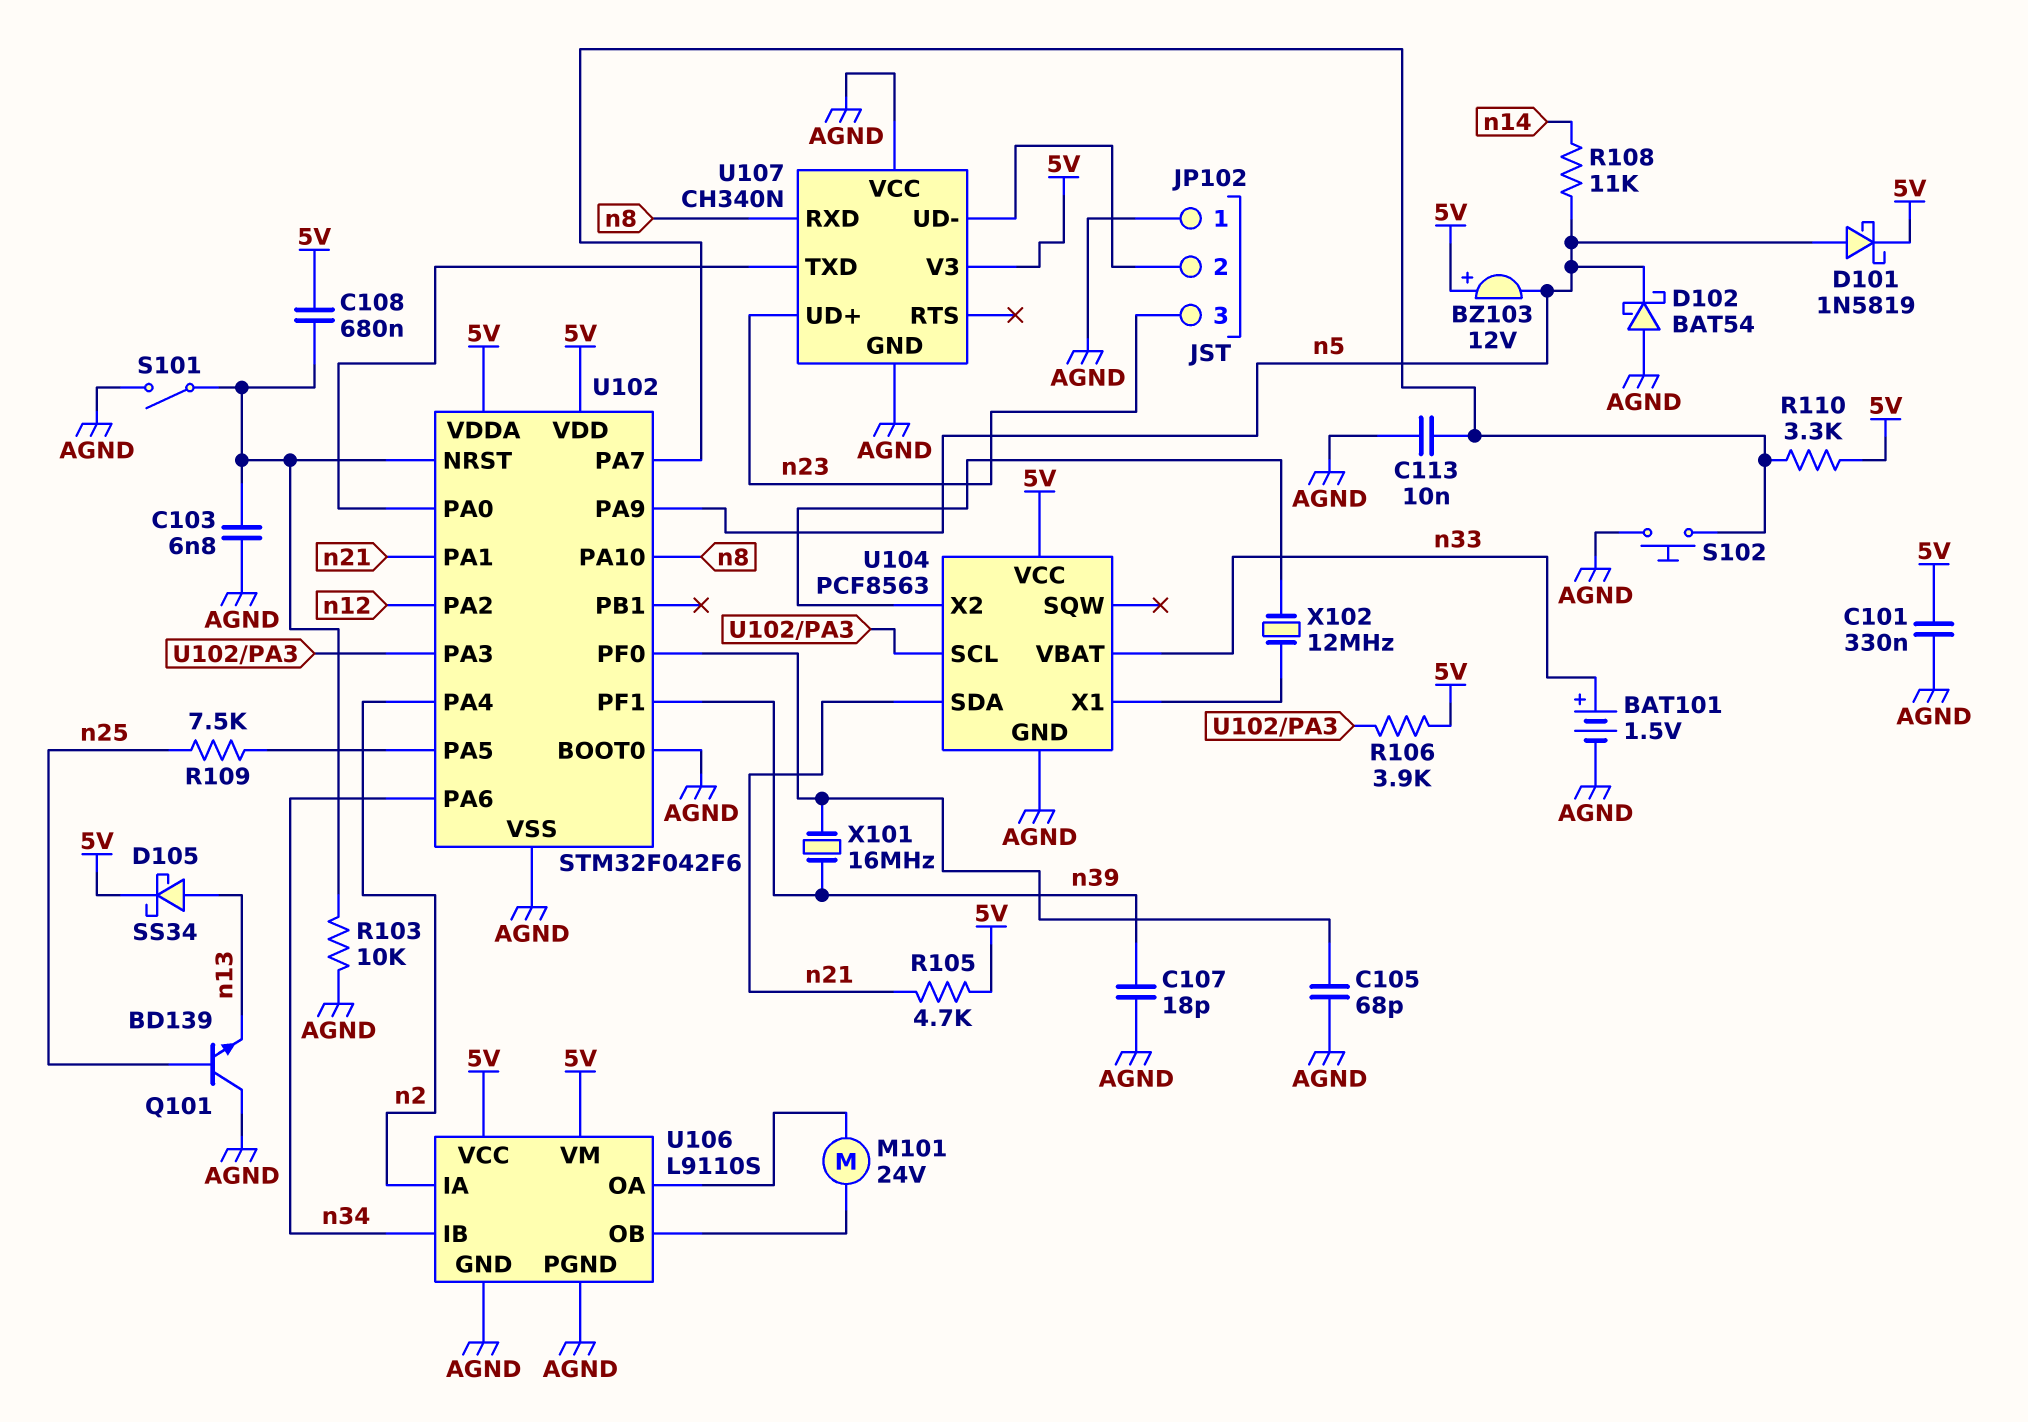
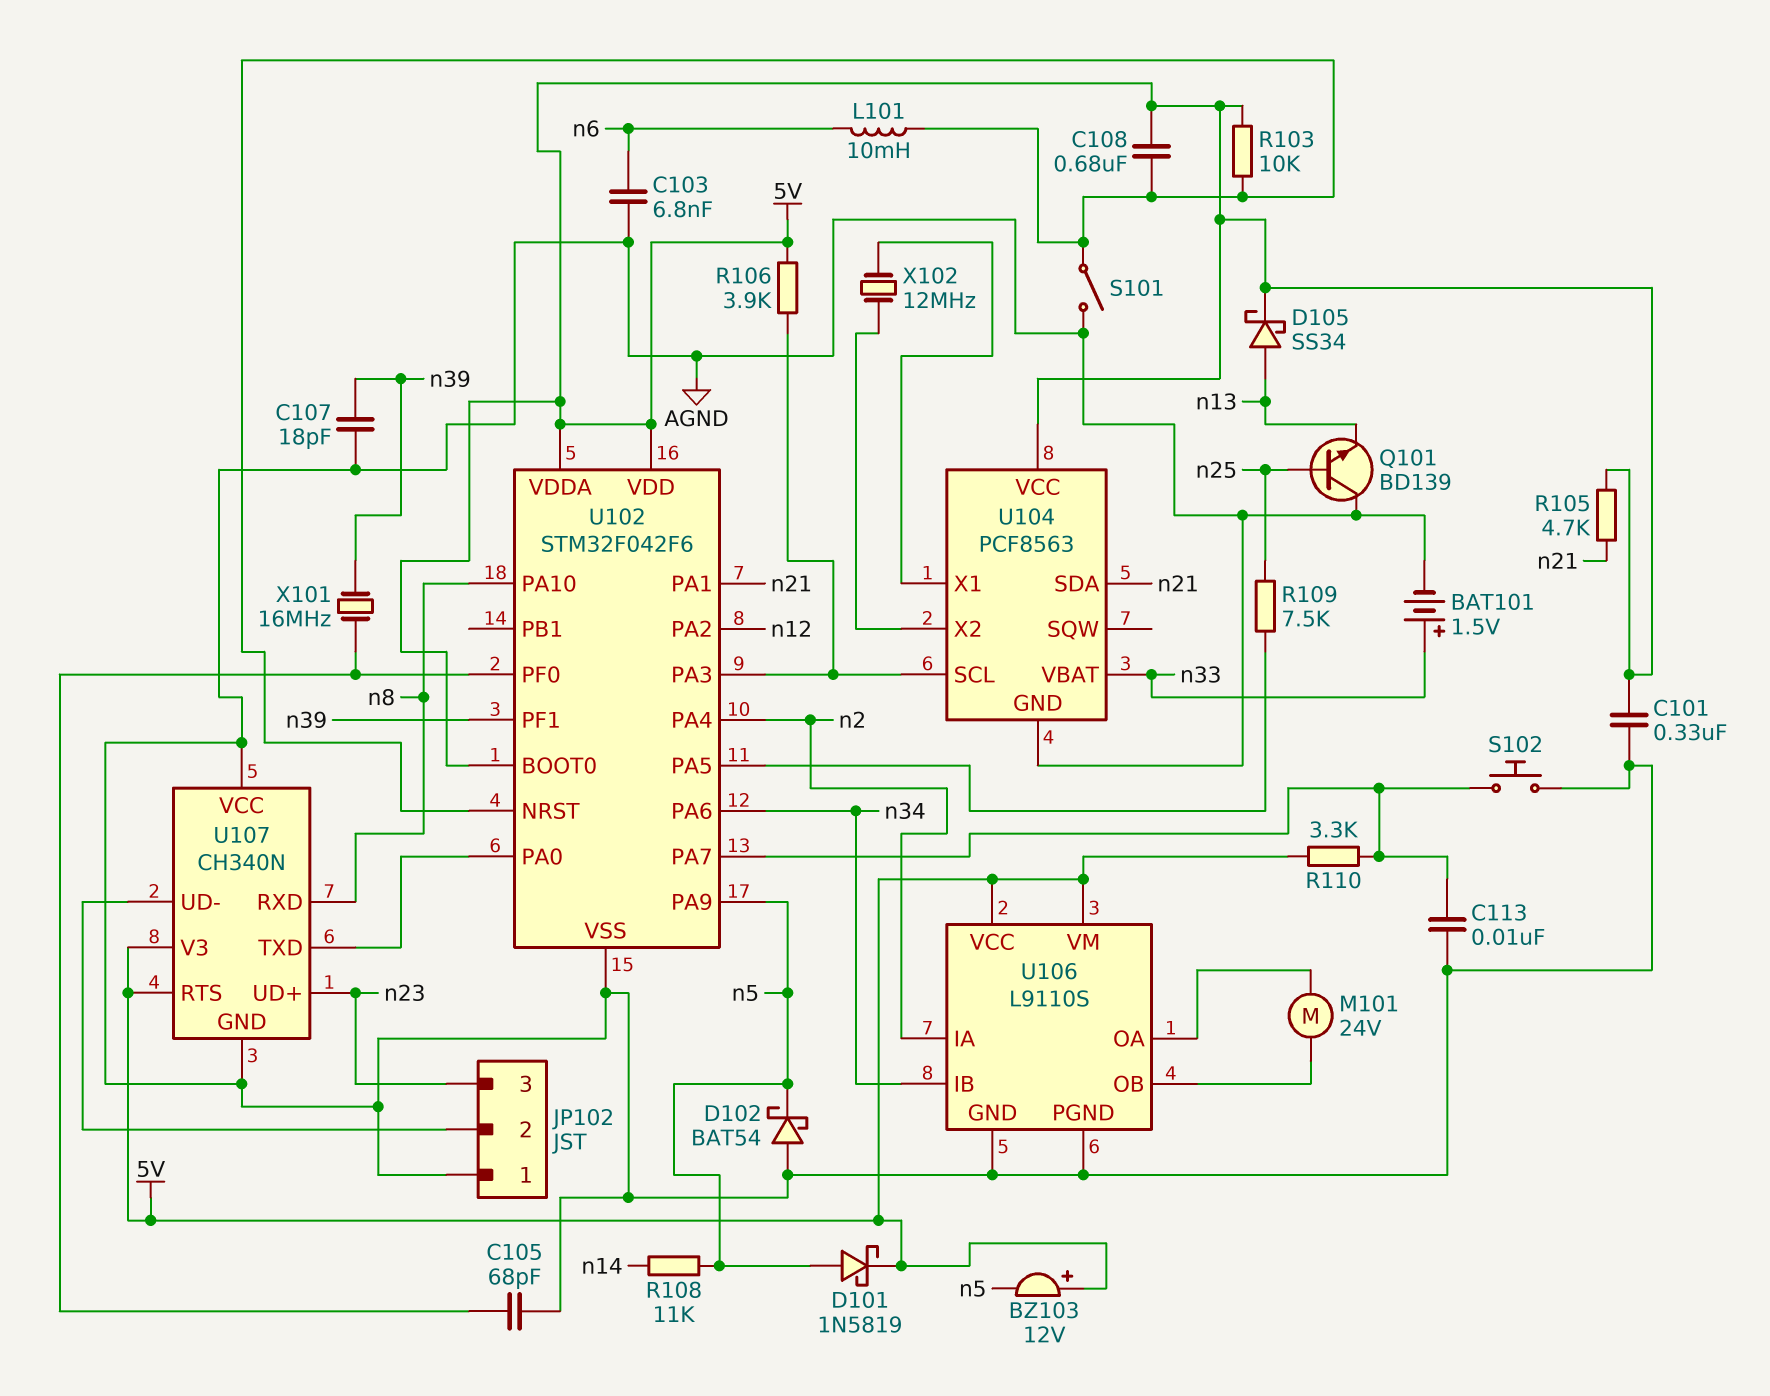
C103: 6.8nF (AGND, U102/NRST) -> 6.8nF (AGND, n6)
L101: none -> 10mH (U102/NRST, n6)
R103: 10k (AGND, U102/NRST) -> 10k (5V, U102/NRST)
U102 pin BOOT0: AGND -> 5V
U107 pin RTS: none -> 5V

